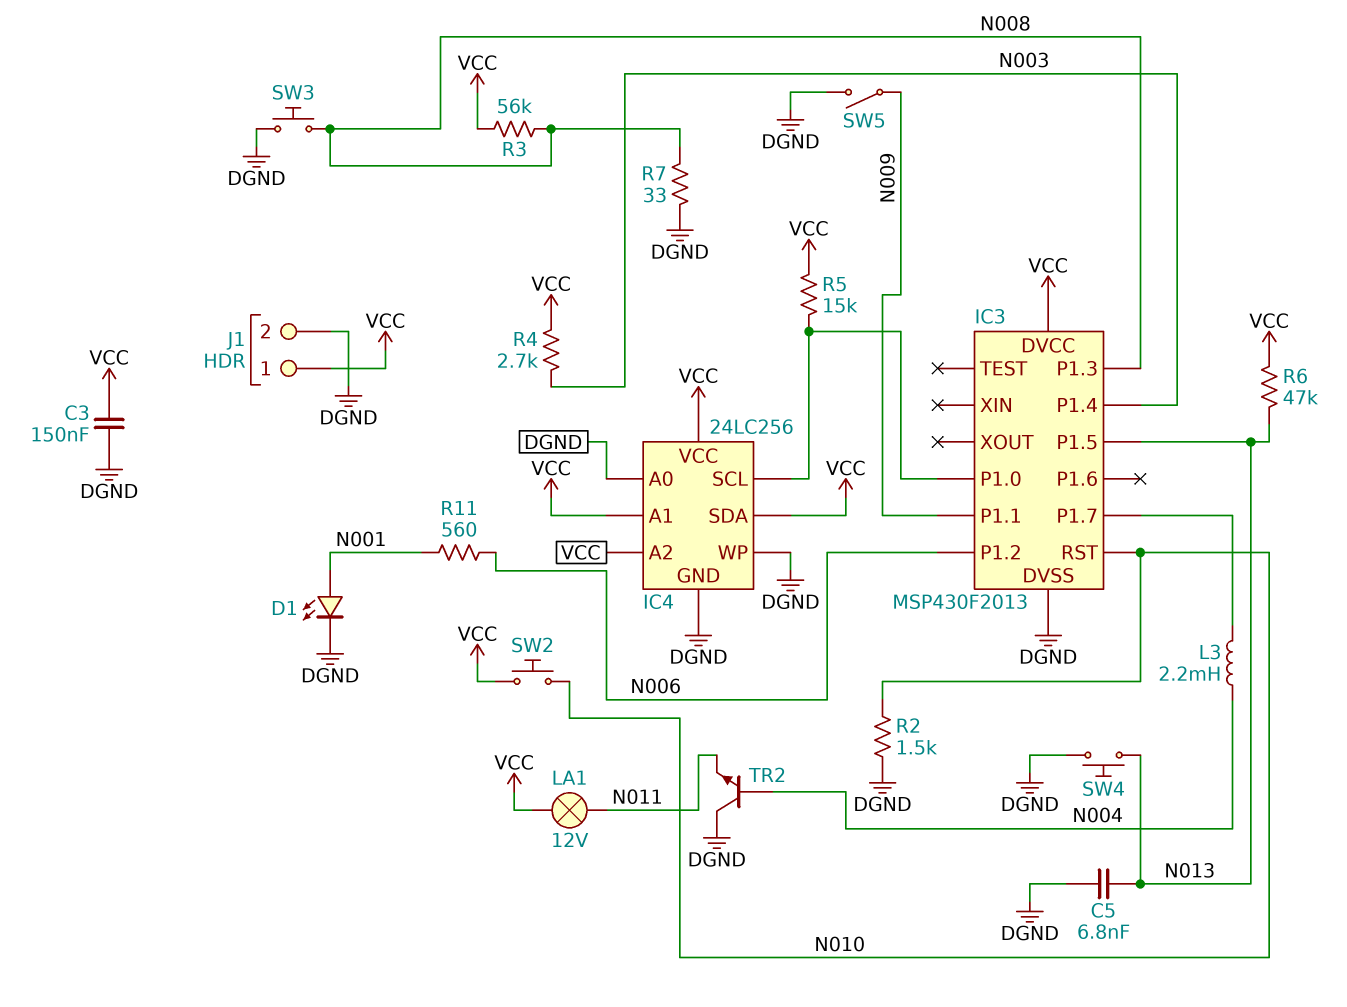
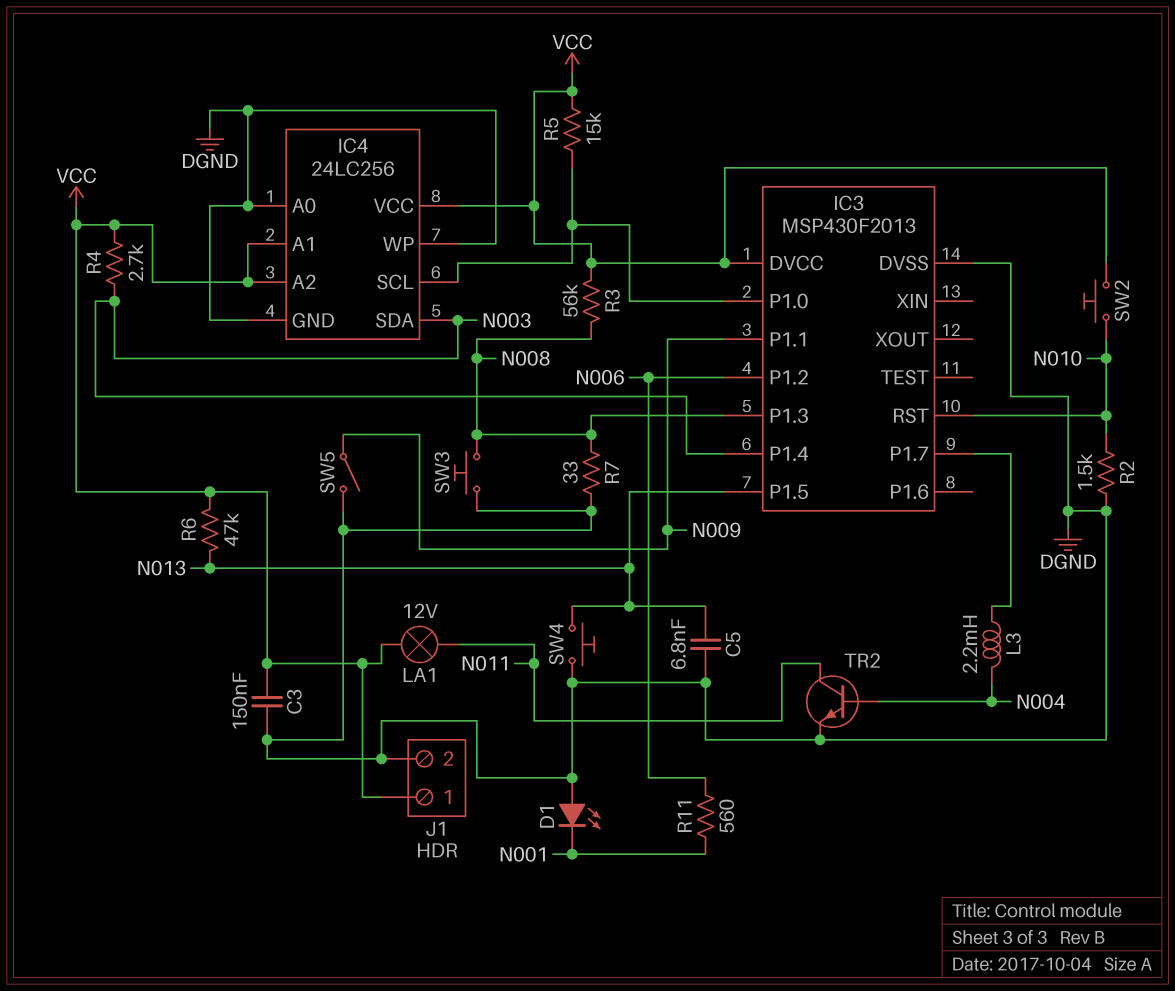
D1: LED (A N001, K DGND) -> LED (A DGND, K N001)
IC4 pin SDA: VCC -> N003
TR2: NPN (B N004, C DGND, E N011) -> NPN (B N004, C N011, E DGND)

